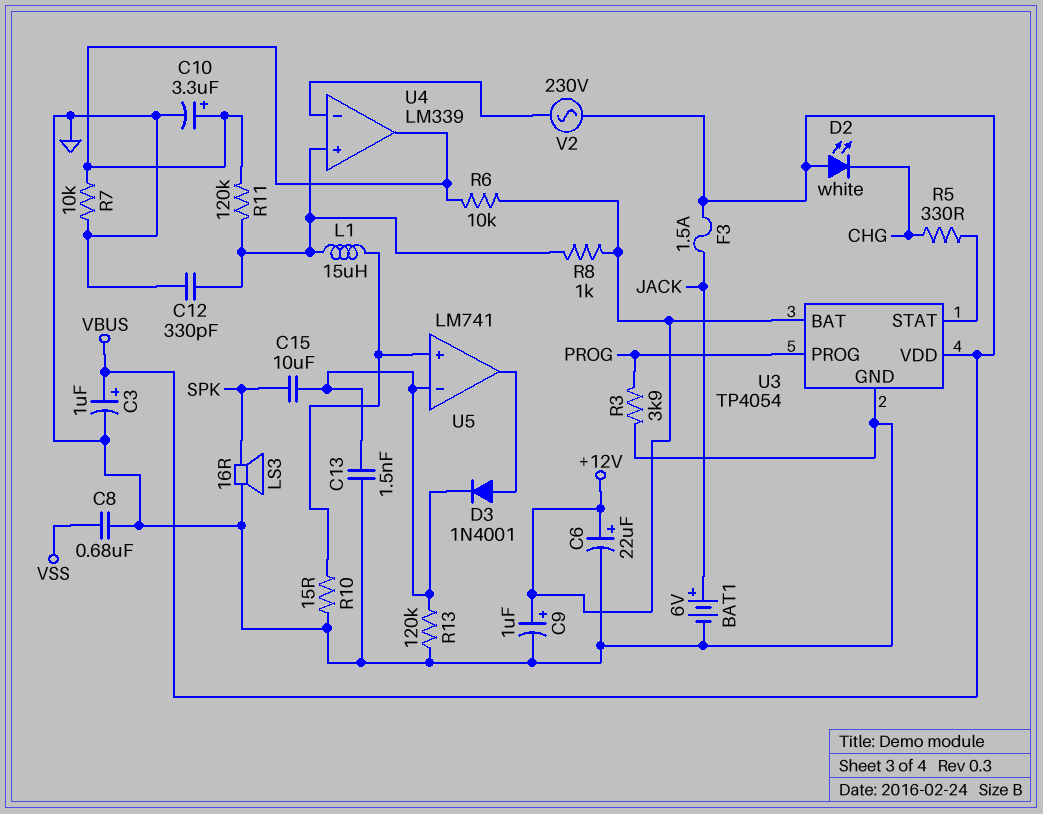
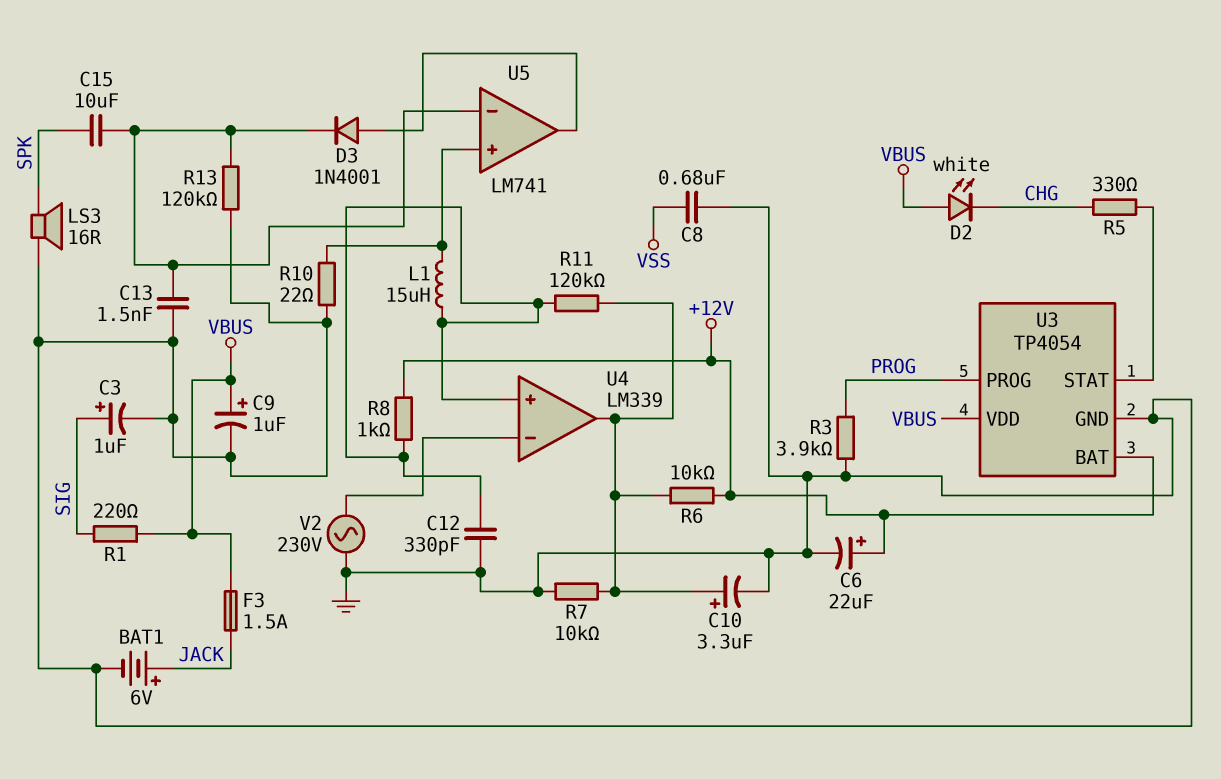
C3: 1uF (plus VBUS, minus GND) -> 1uF (plus SIG, minus GND)
C9: 1uF (plus +12V, minus GND) -> 1uF (plus VBUS, minus GND)
R1: none -> 220 (SIG, VBUS)
R10: 15 (GND, U5/in+) -> 22 (GND, U5/in+)
V2: AC 230V (U4/in-, VBUS) -> AC 230V (GND, U4/in-)

